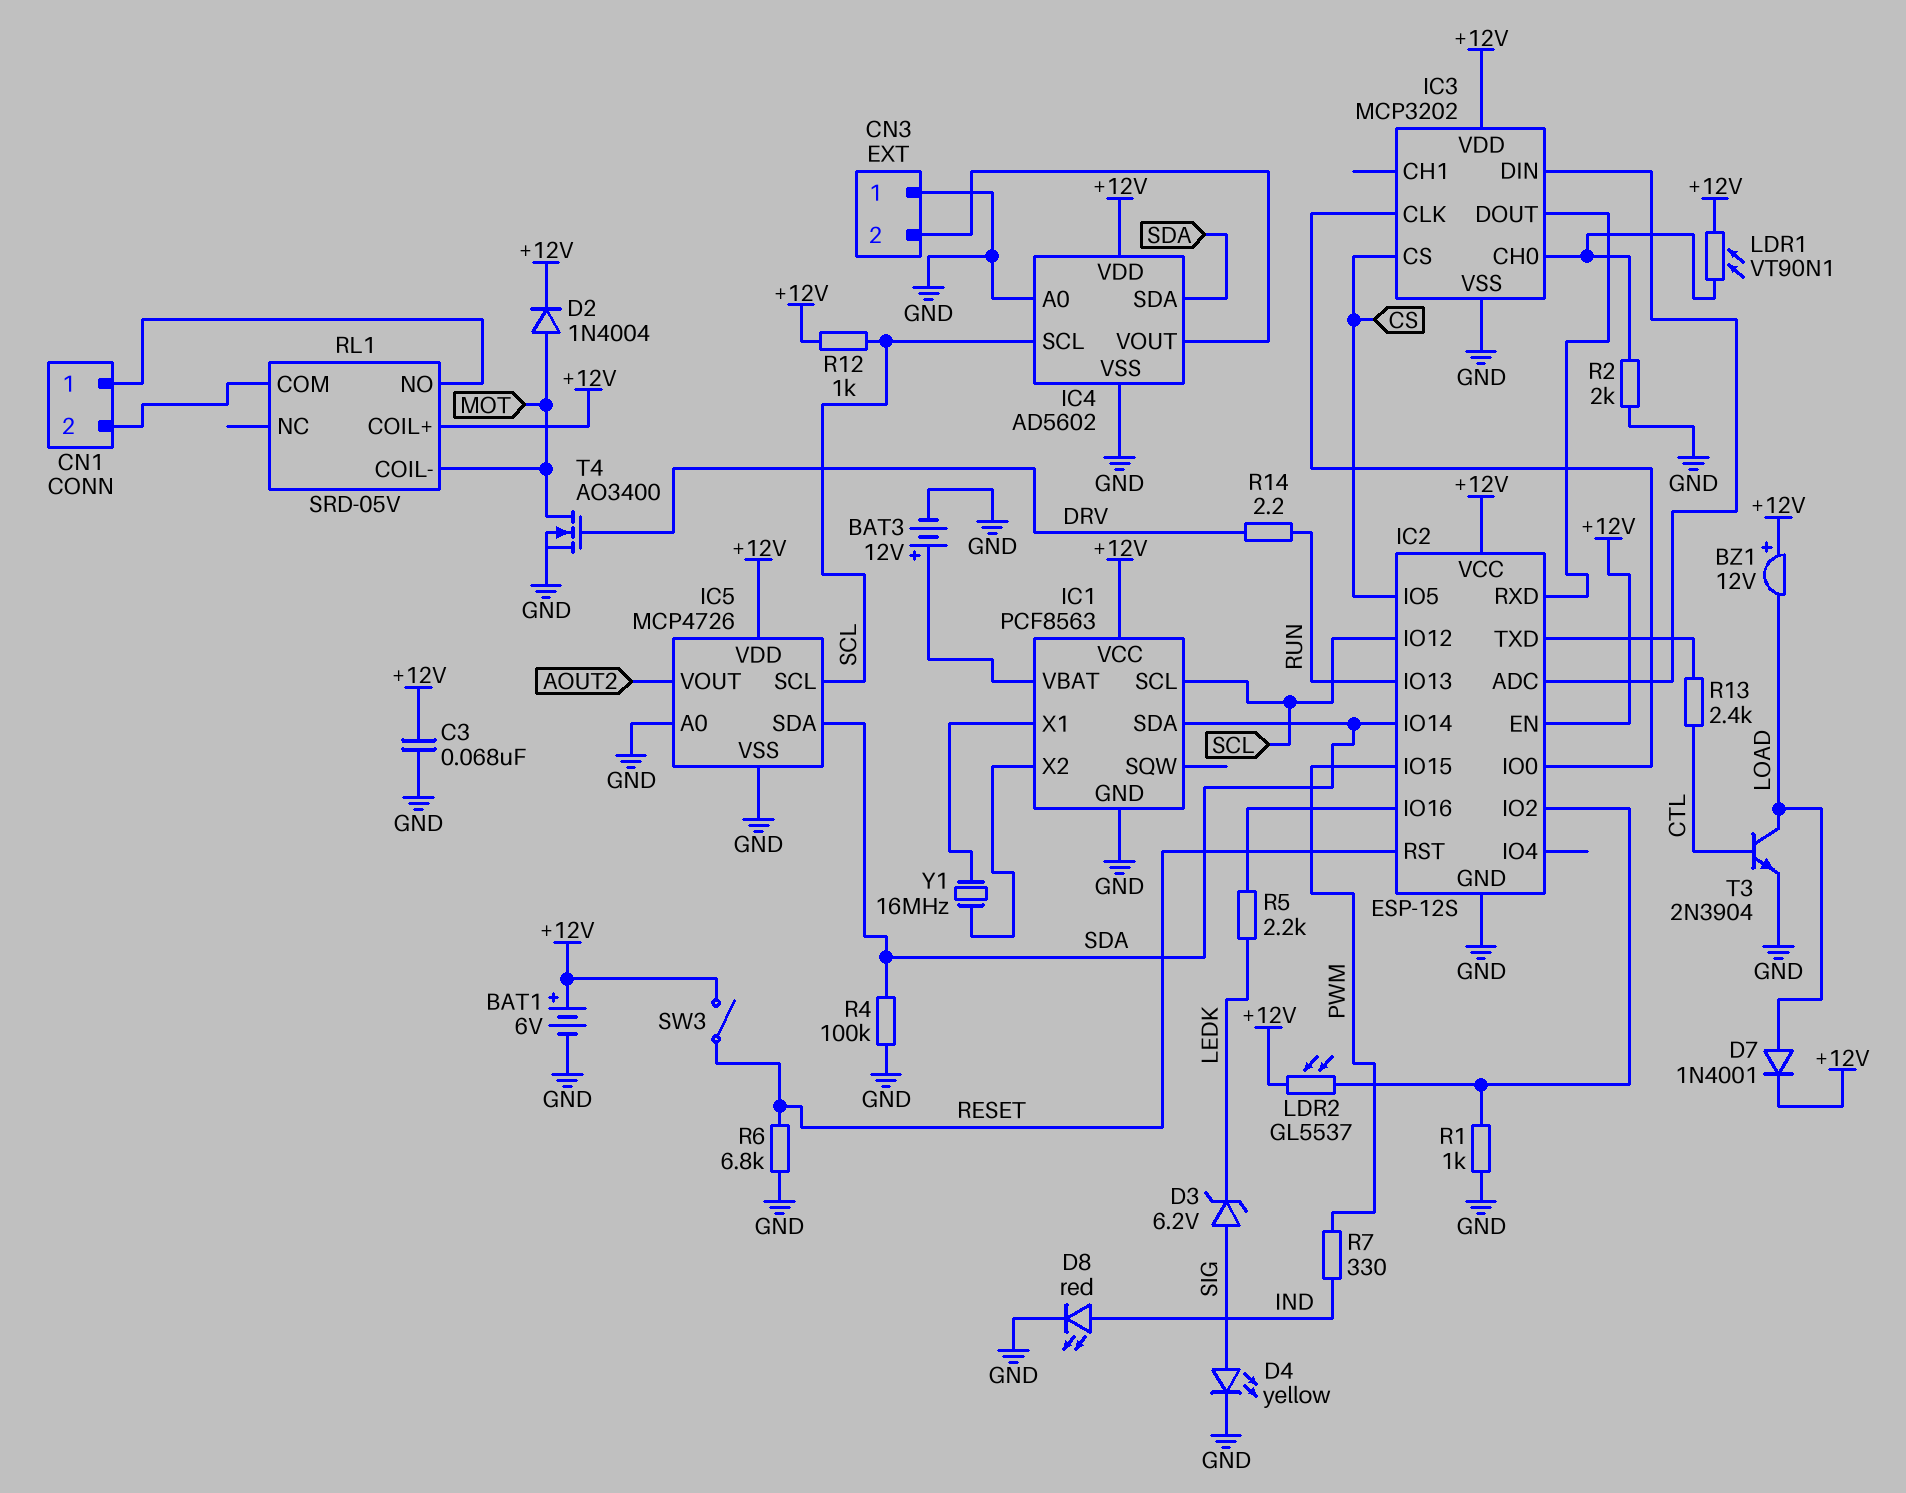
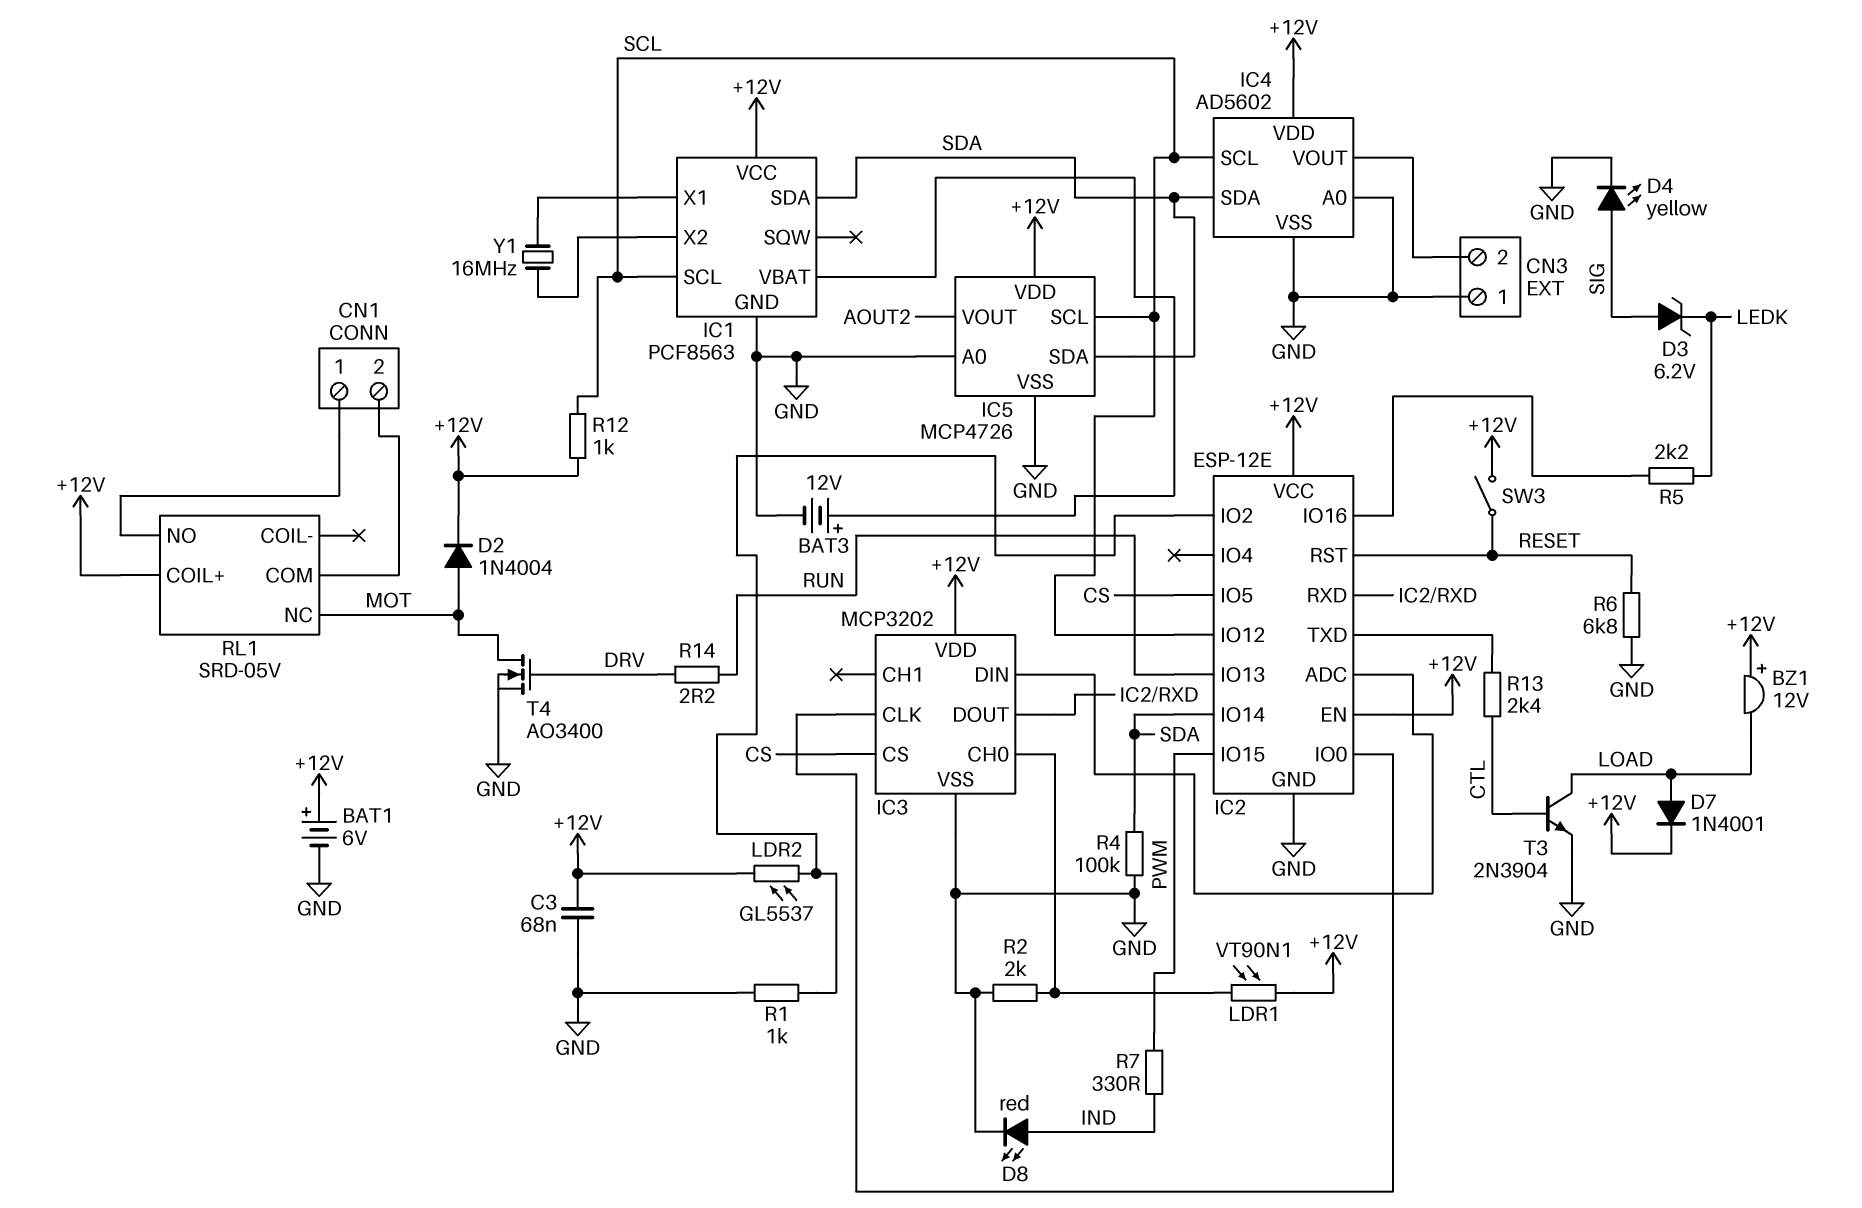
IC2: ESP-12S -> ESP-12E
RL1 pin COIL-: MOT -> none
RL1 pin NC: none -> MOT

